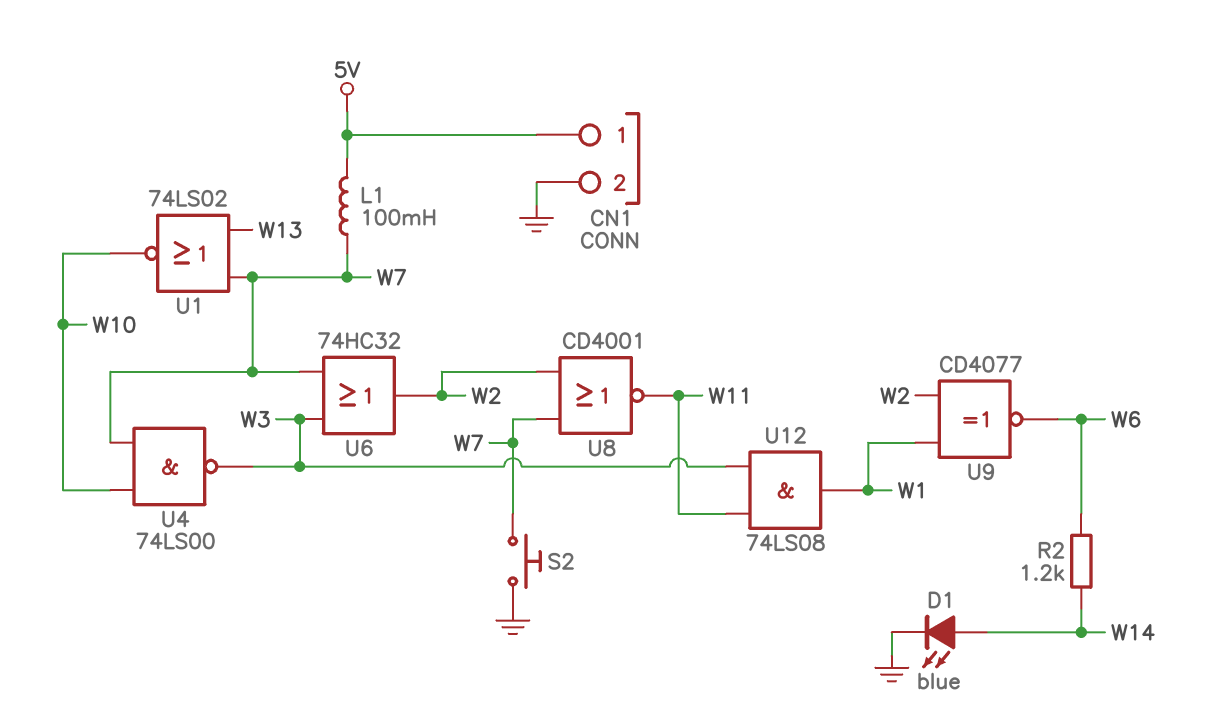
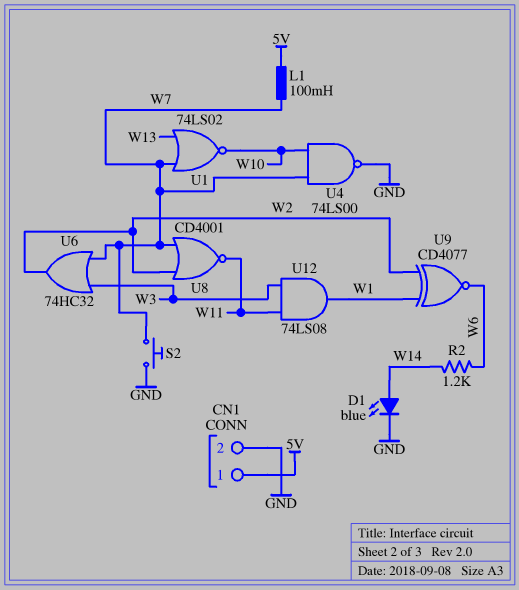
U4: NAND 74LS00 (in W7, in W10, out W3) -> NAND 74LS00 (in W7, in W10, out GND)

